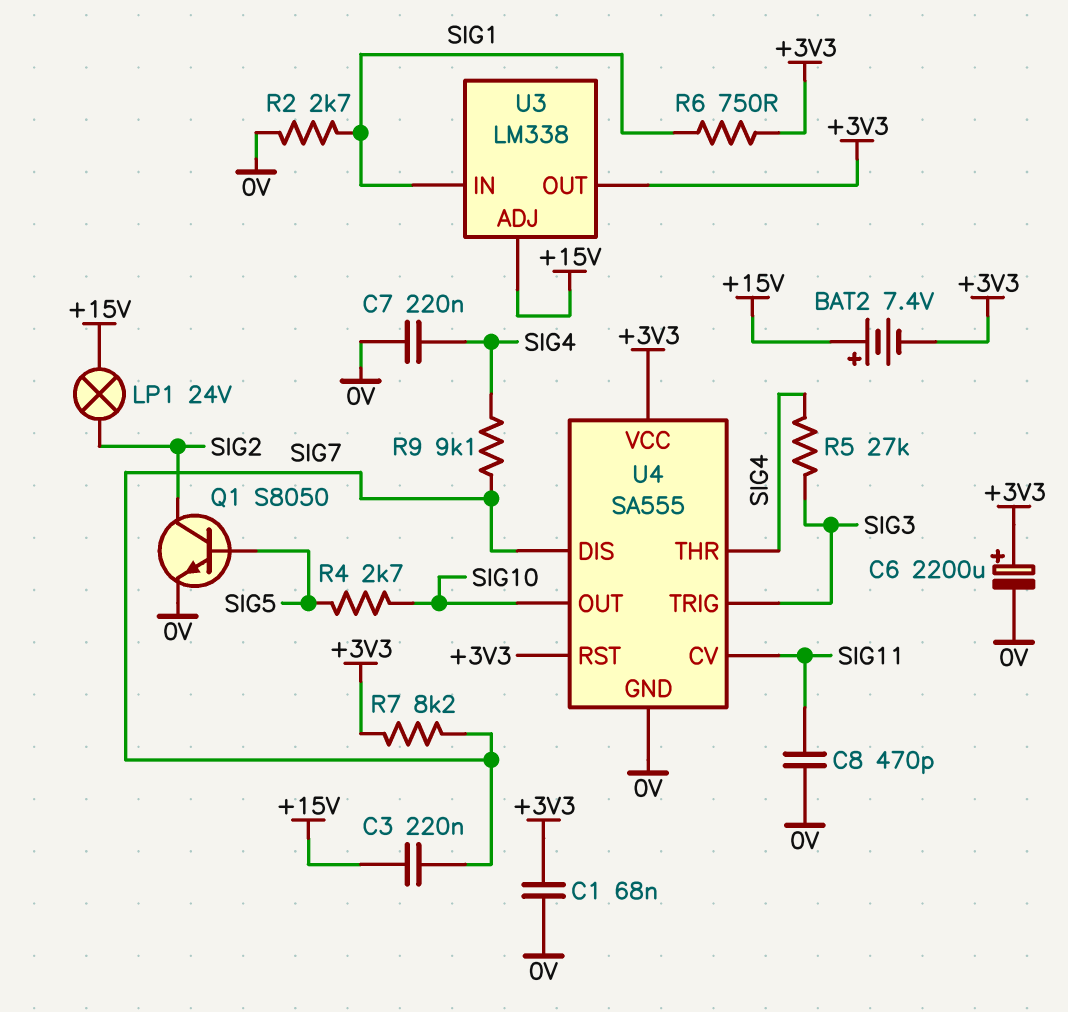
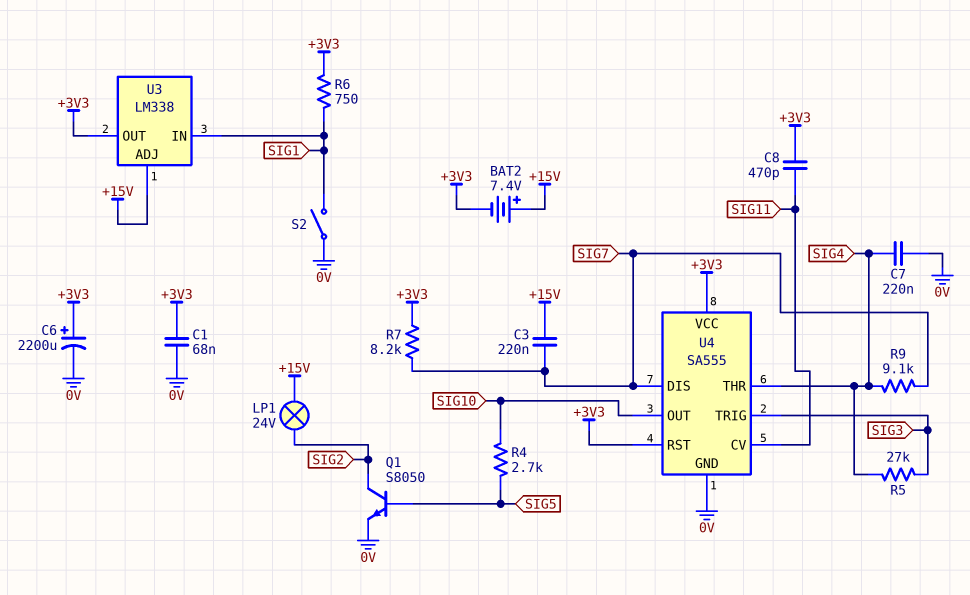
C8: 470pF (0V, SIG11) -> 470pF (+3V3, SIG11)
R2: 2.7k (0V, SIG1) -> none
S2: none -> switch (0V, SIG1)

